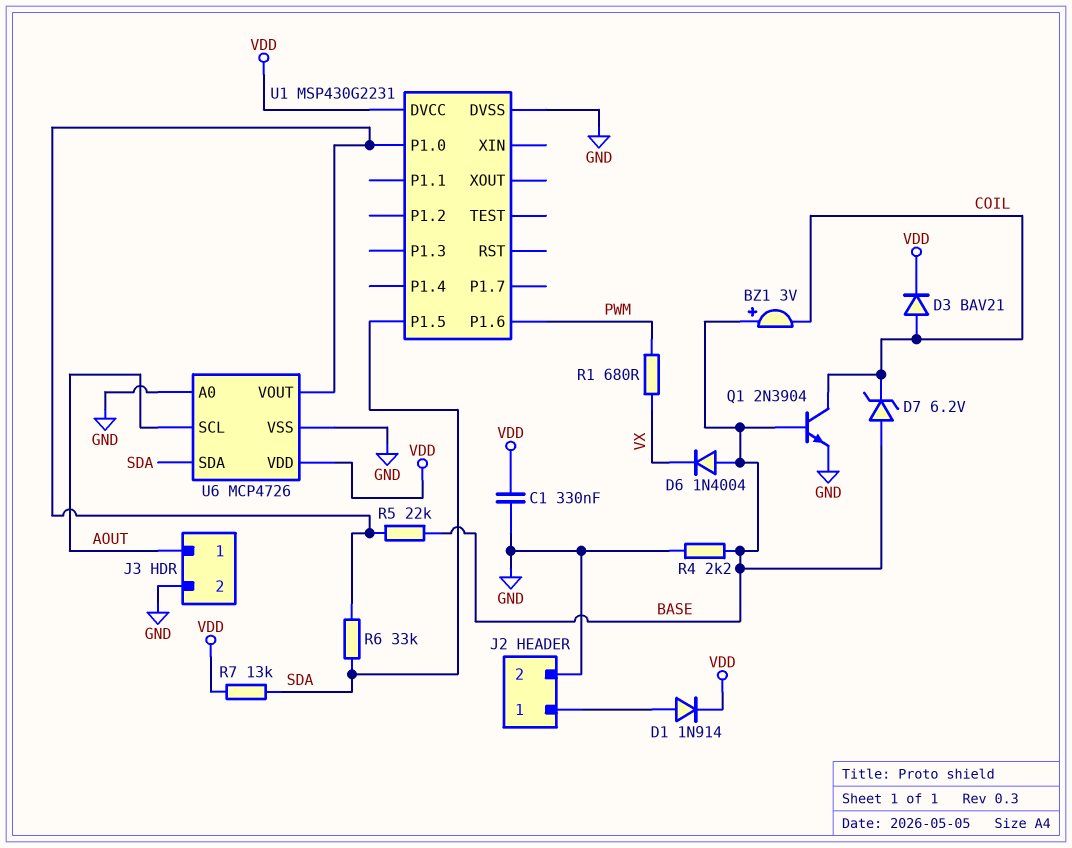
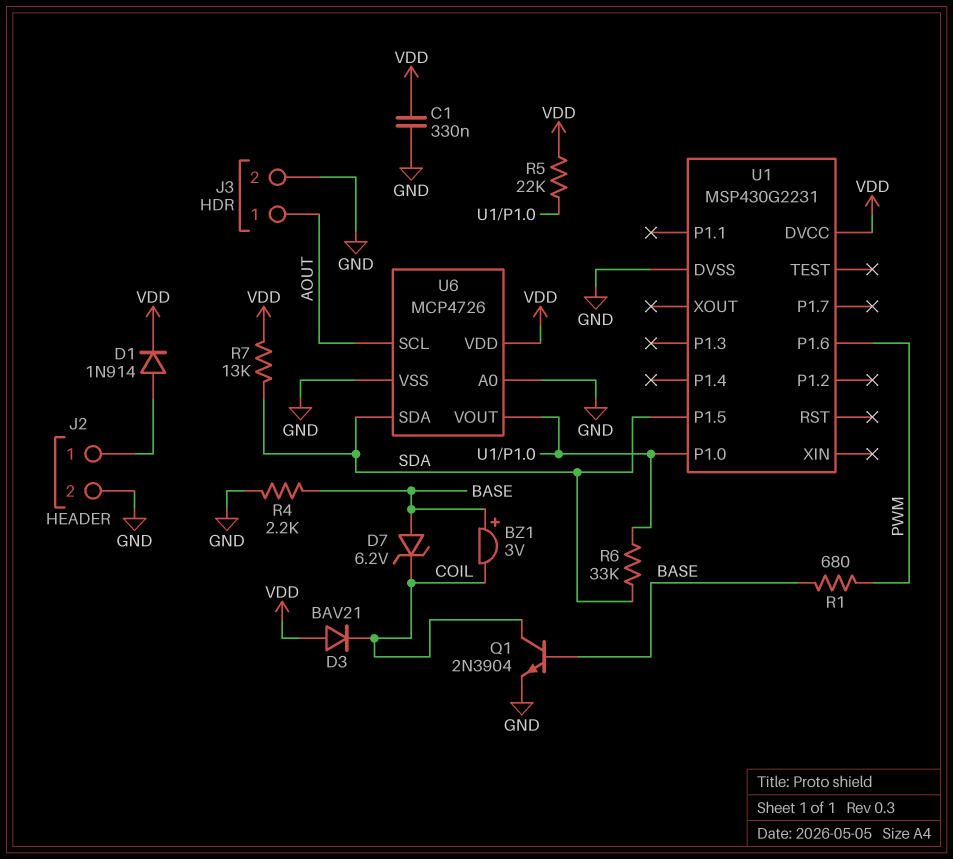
D3: diode BAV21 (A COIL, K VDD) -> diode BAV21 (A VDD, K COIL)
D6: diode 1N4004 (A BASE, K VX) -> none
R1: 680 (PWM, VX) -> 680 (BASE, PWM)
R5: 22k (BASE, U1/P1.0) -> 22k (U1/P1.0, VDD)

